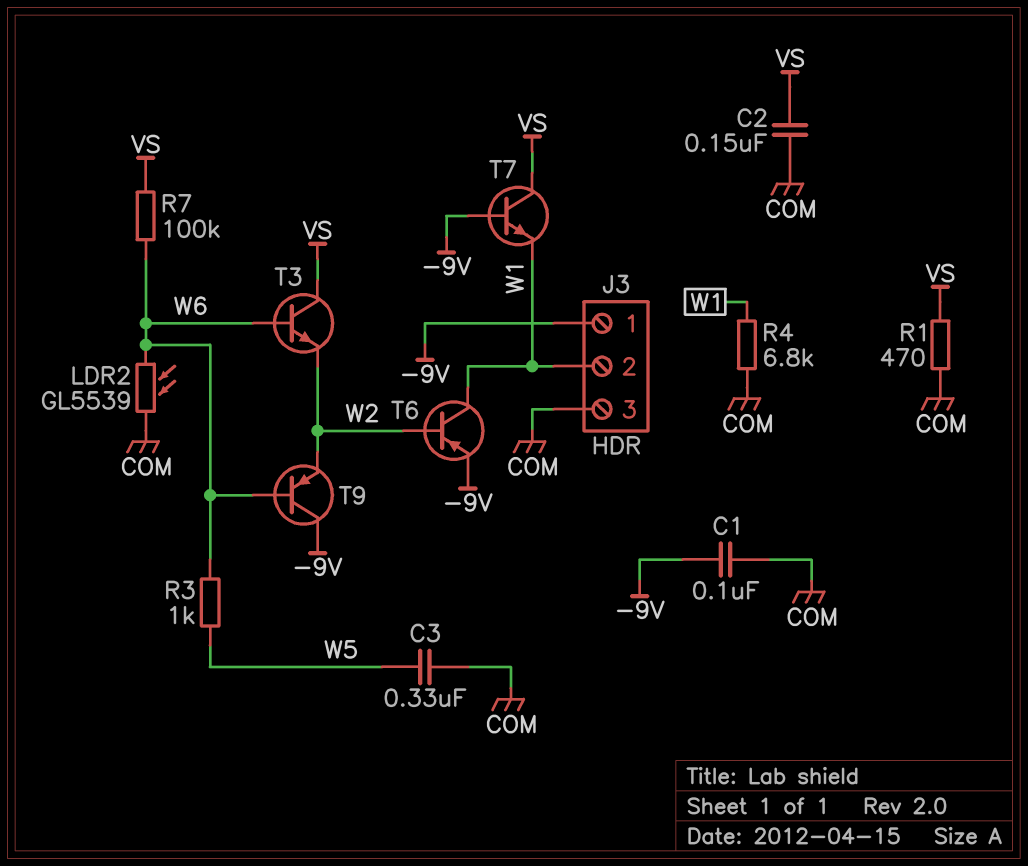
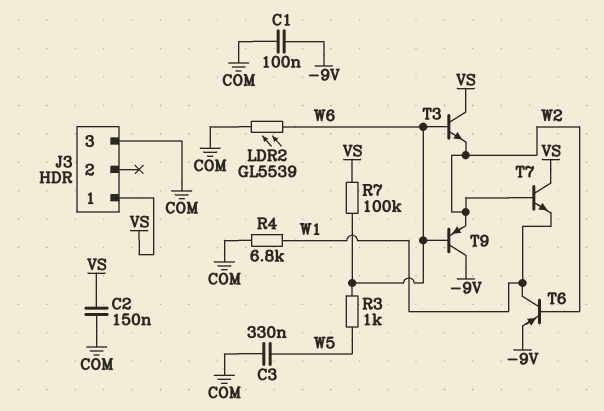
J3 pin 1: -9V -> VS
J3 pin 2: W1 -> none
R1: 470 (COM, VS) -> none
T7: NPN (B -9V, C VS, E W1) -> NPN (B W2, C VS, E W1)

